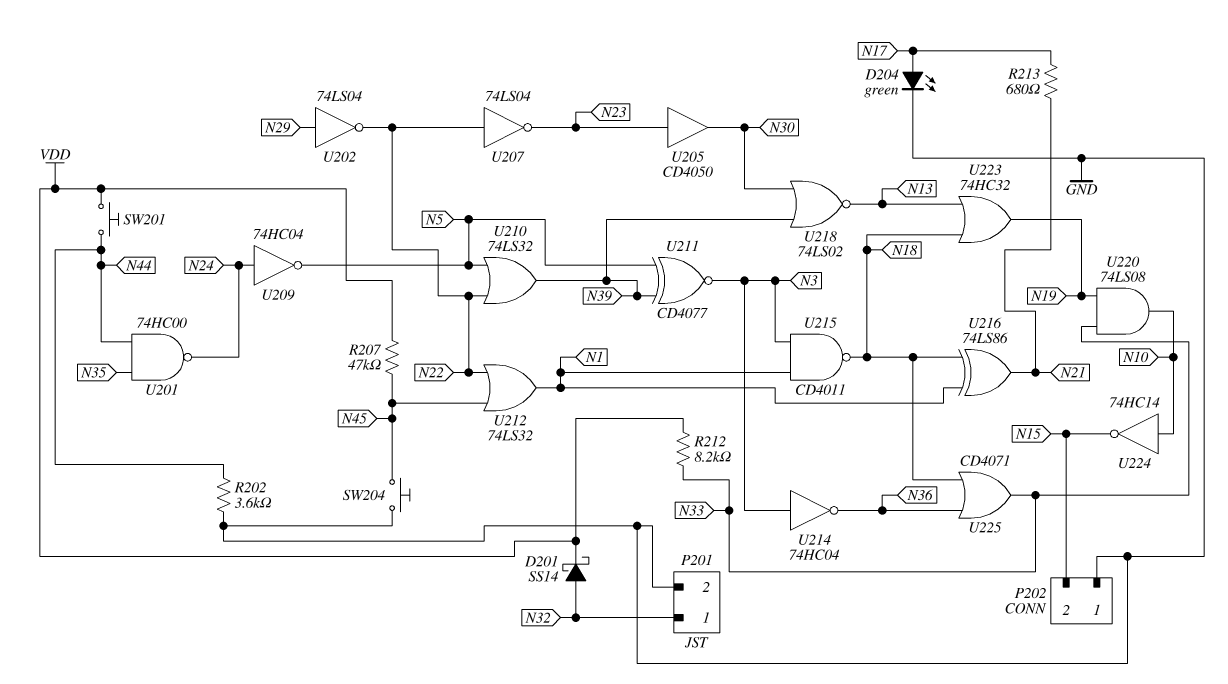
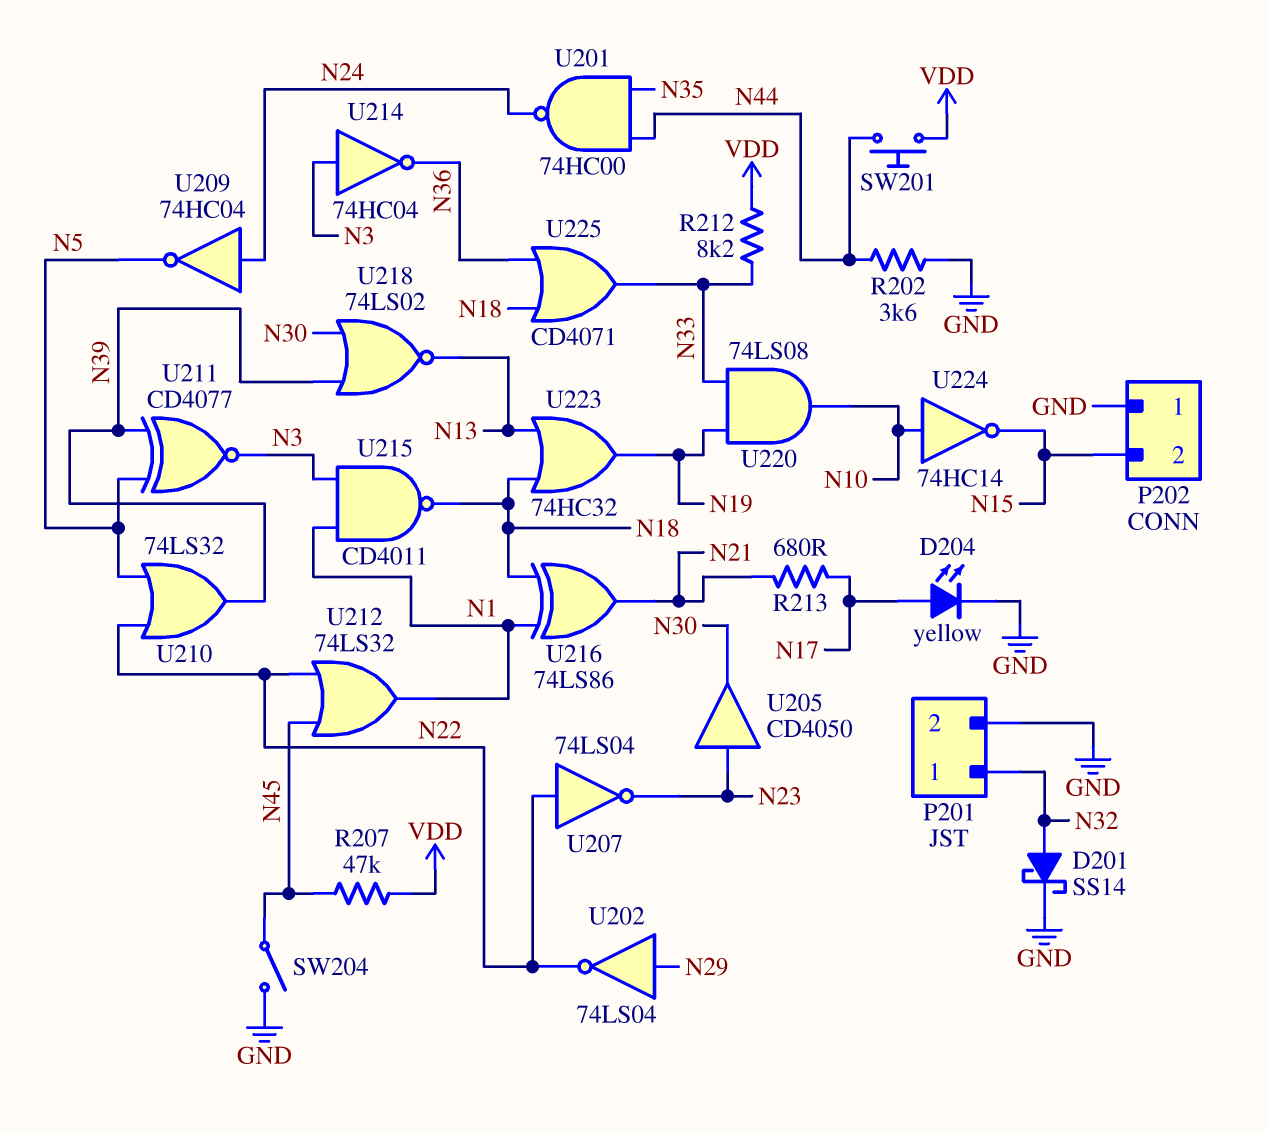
D201: schottky SS14 (A N32, K VDD) -> schottky SS14 (A N32, K GND)
D204: LED green (A N17, K GND) -> LED yellow (A N17, K GND)
SW204: button (GND, N45) -> switch (GND, N45)

